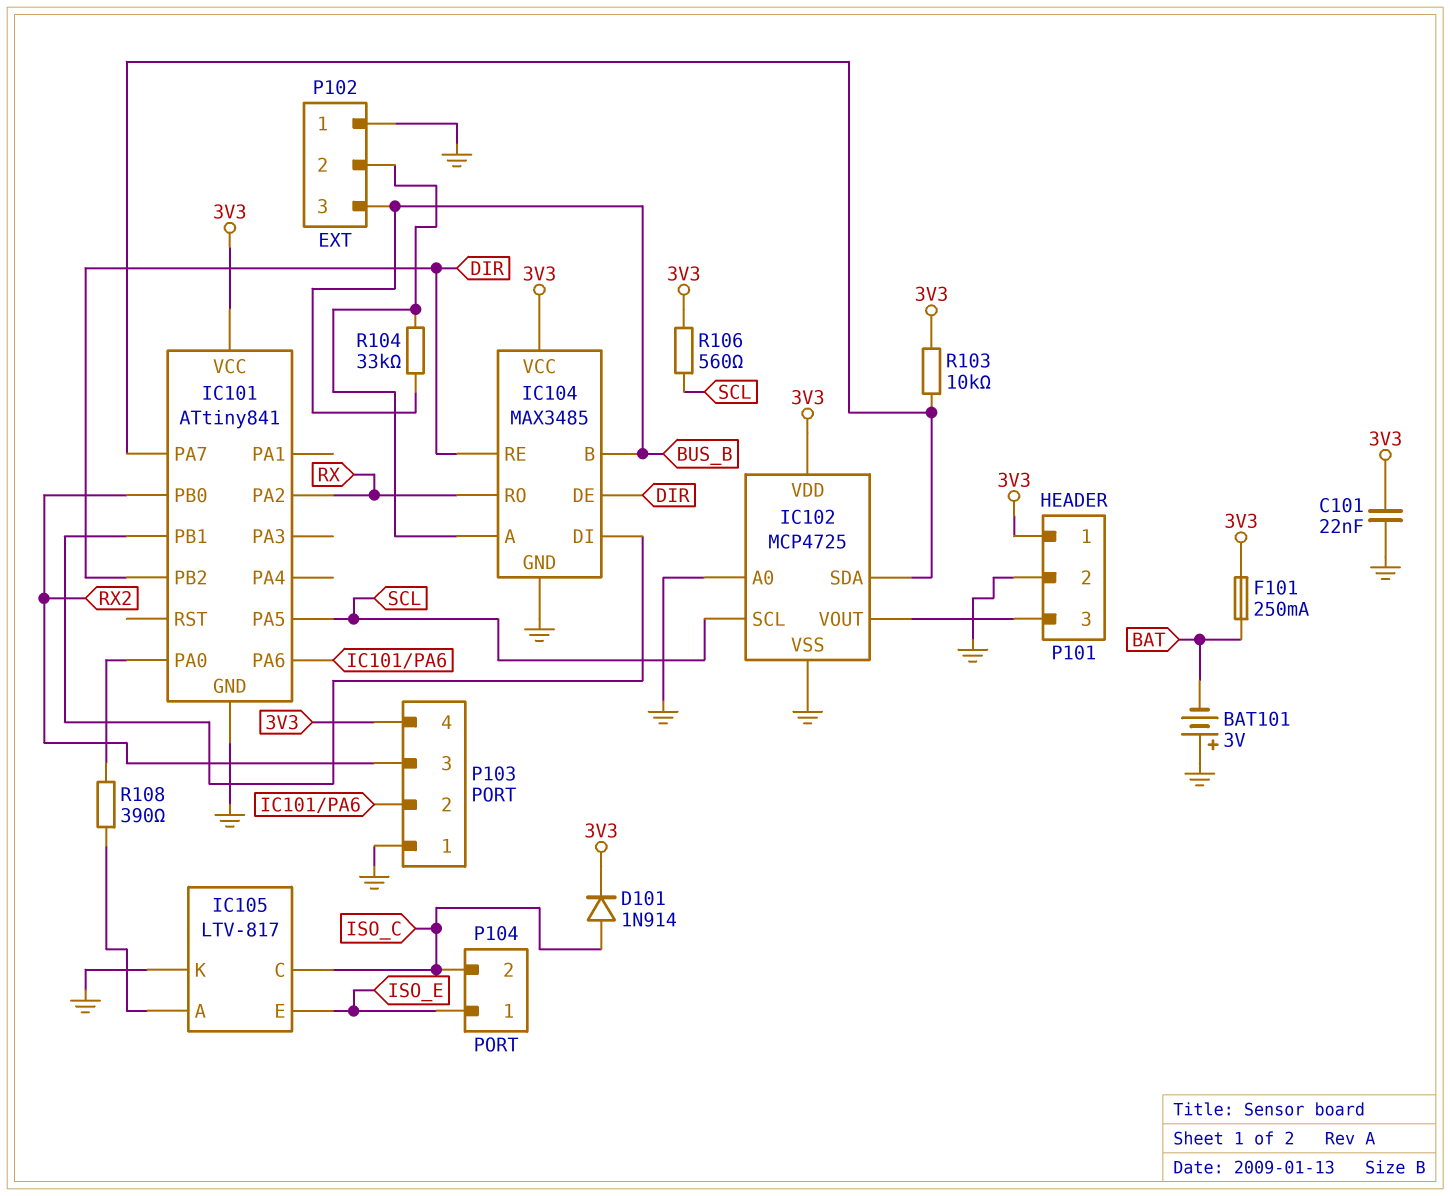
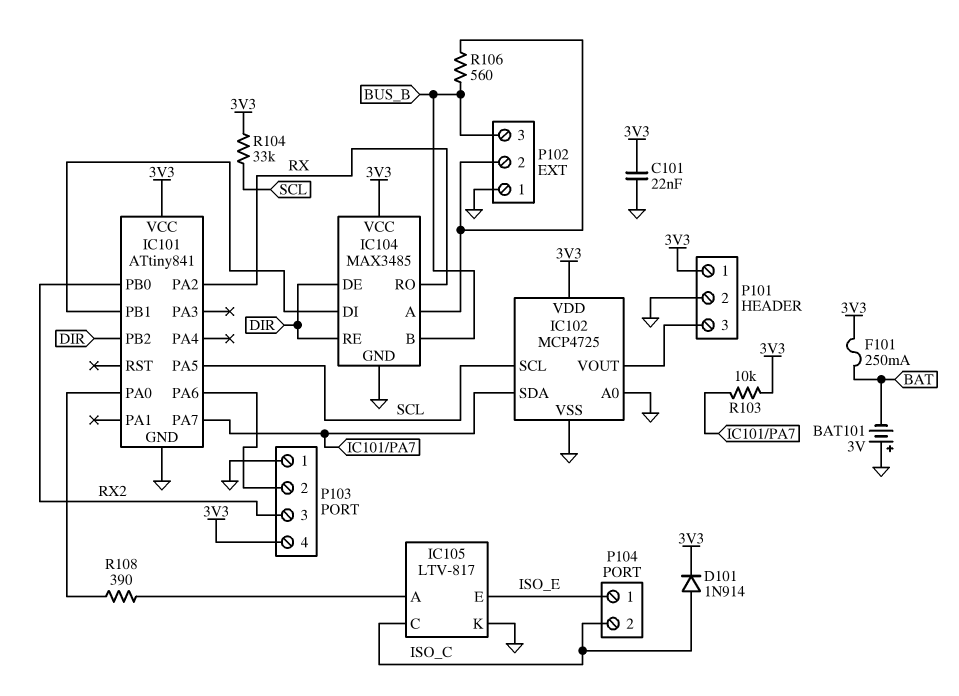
R104: 33k (BUS_B, IC104/A) -> 33k (3V3, SCL)
R106: 560 (3V3, SCL) -> 560 (BUS_B, IC104/A)

